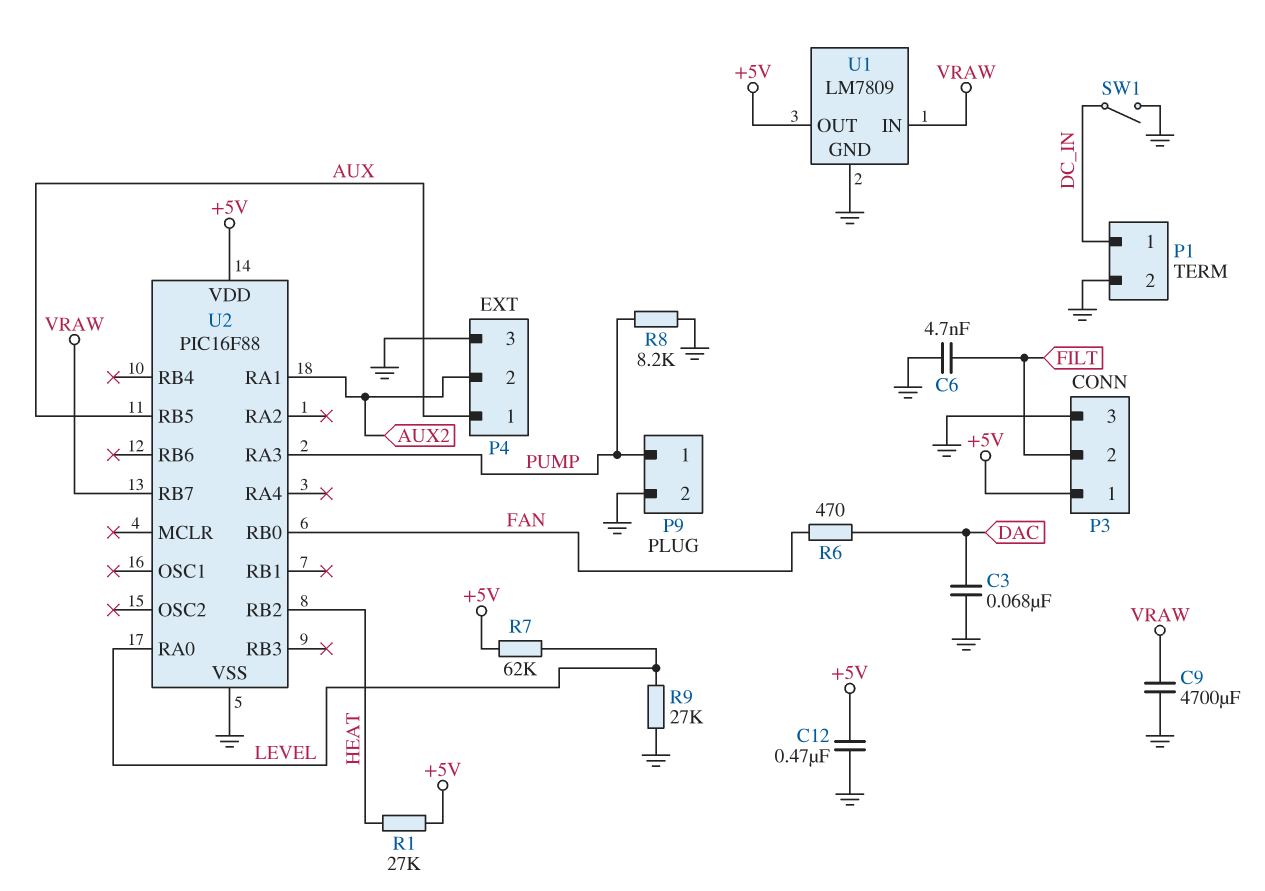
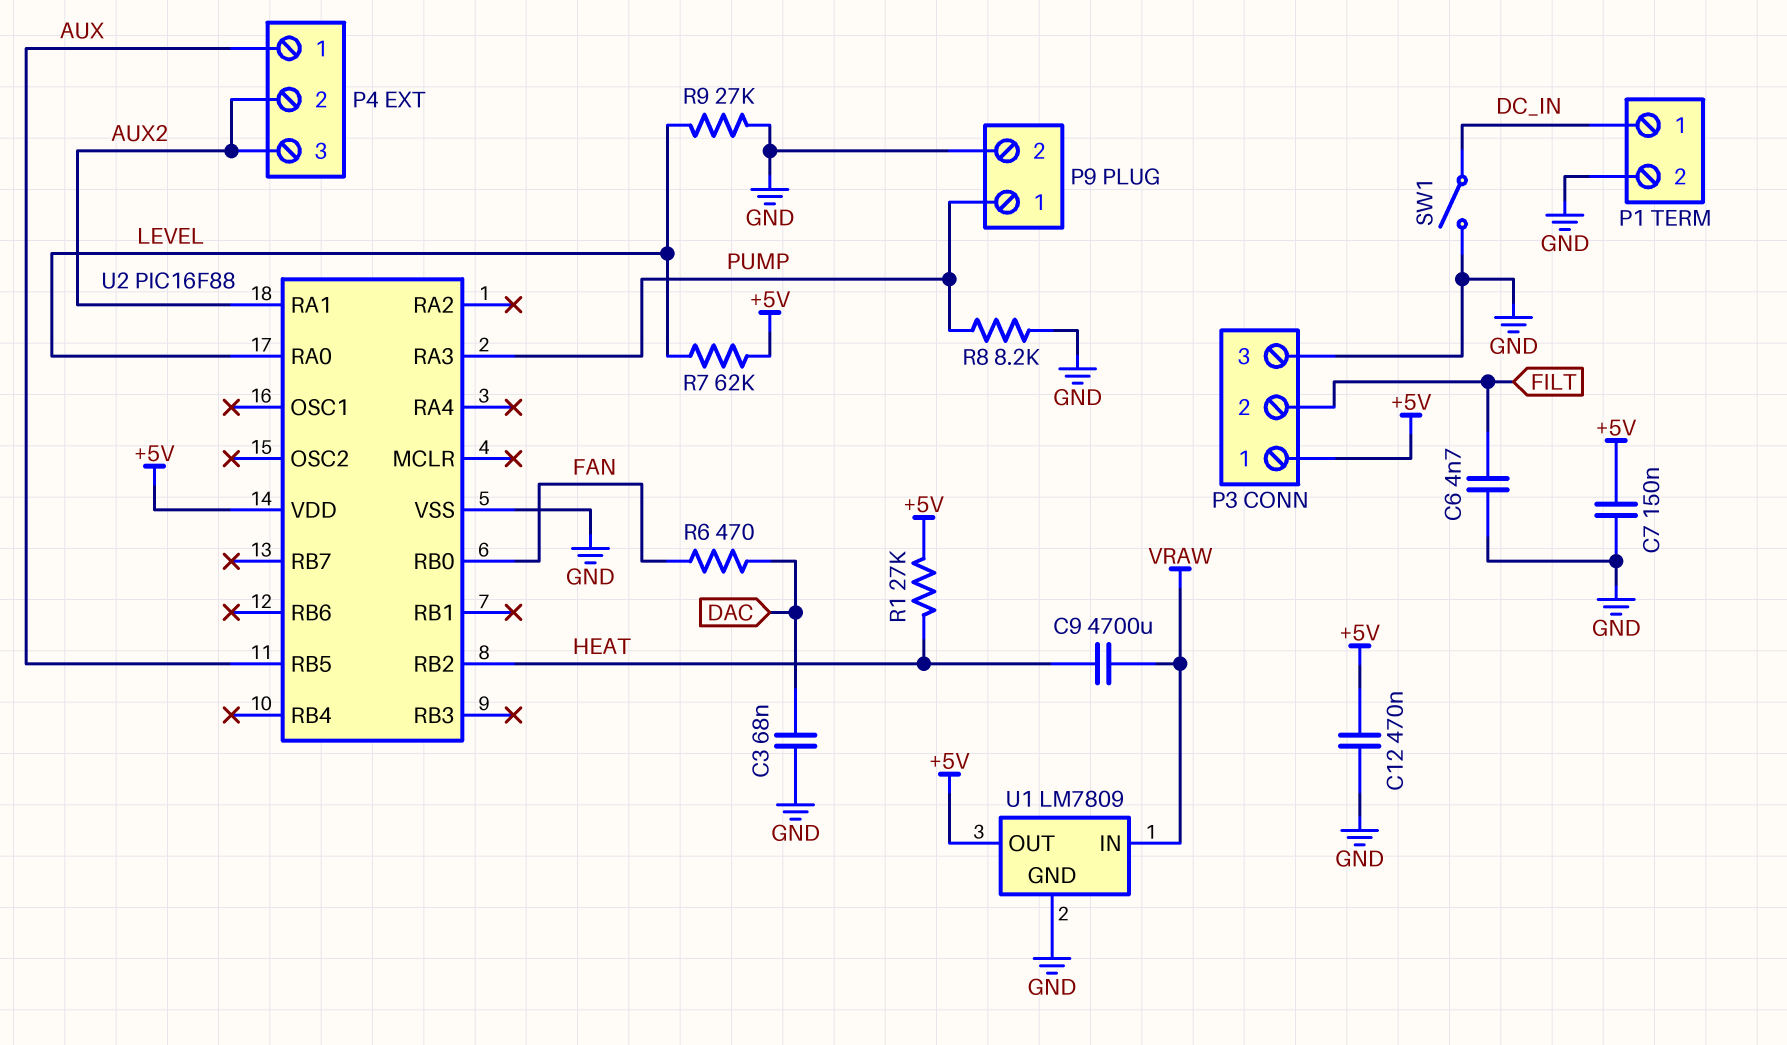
C7: none -> 150nF (+5V, GND)
C9: 4700uF (GND, VRAW) -> 4700uF (HEAT, VRAW)
P4 pin 3: GND -> AUX2
U2 pin RB7: VRAW -> none

